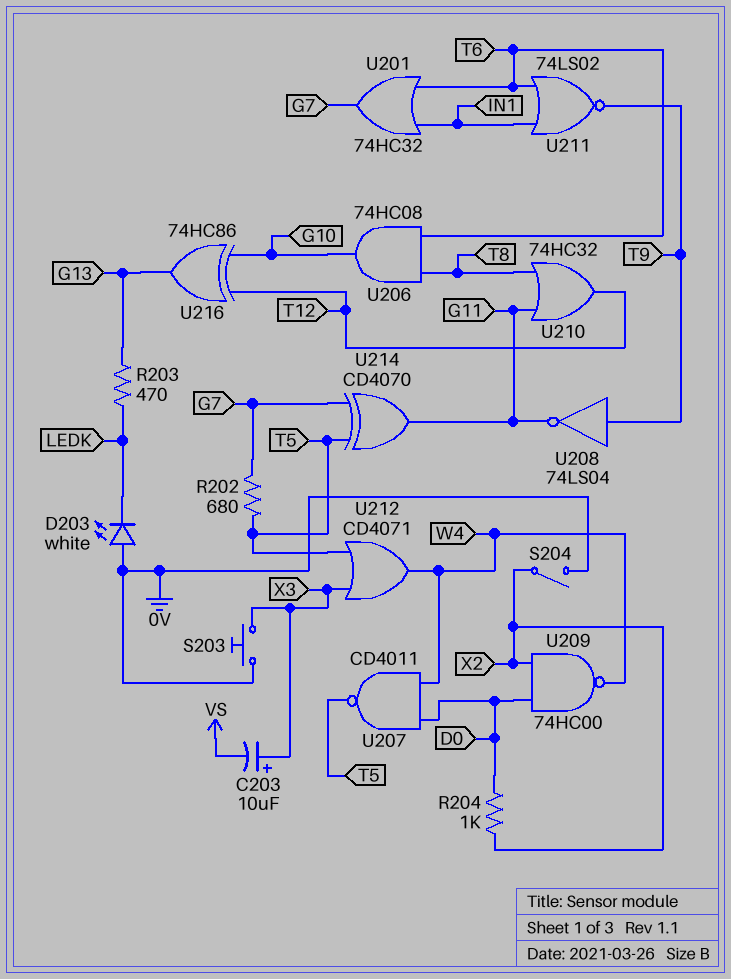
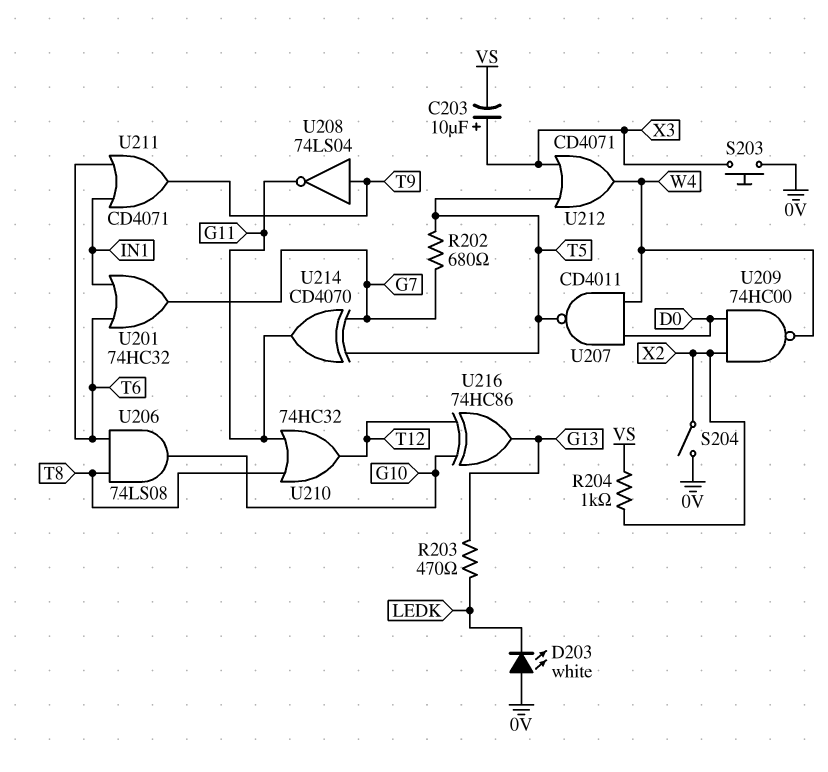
R204: 1k (D0, X2) -> 1k (VS, X2)
U206: AND 74HC08 (in T6, in T8, out G10) -> AND 74LS08 (in T6, in T8, out G10)
U211: NOR 74LS02 (in IN1, in T6, out T9) -> OR CD4071 (in IN1, in T6, out T9)

